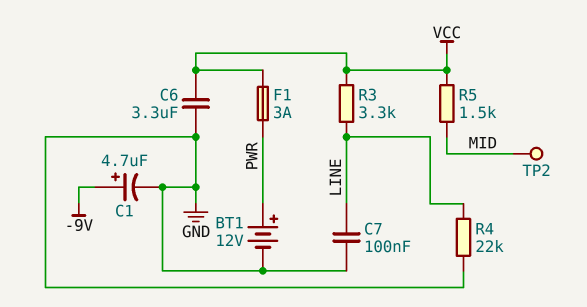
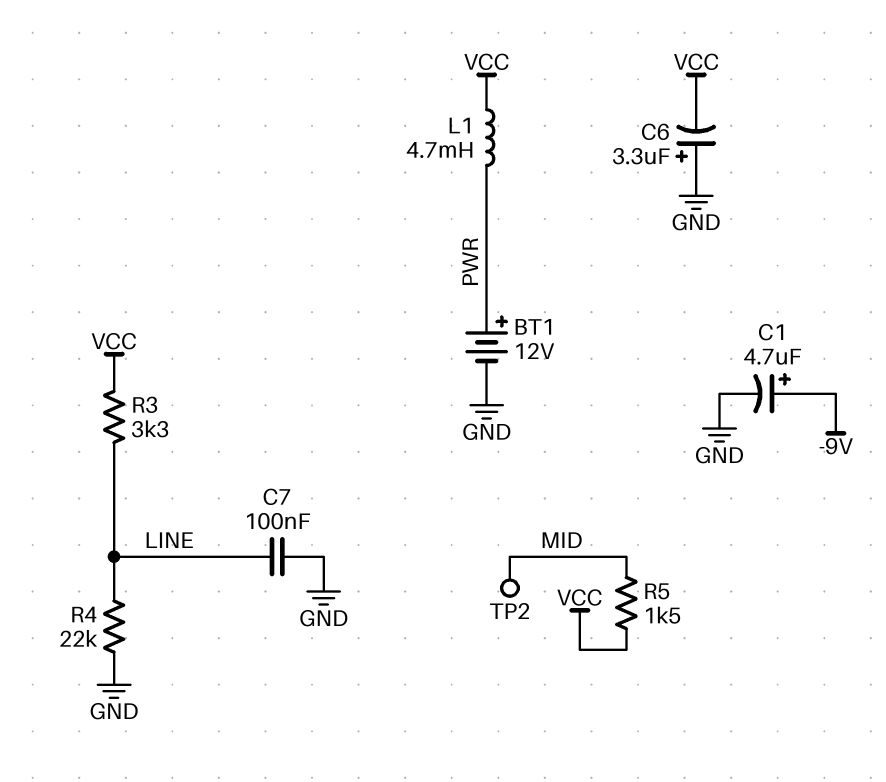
C6: 3.3uF (GND, VCC) -> 3.3uF (plus GND, minus VCC)
F1: 3A (PWR, VCC) -> none
L1: none -> 4.7mH (PWR, VCC)

